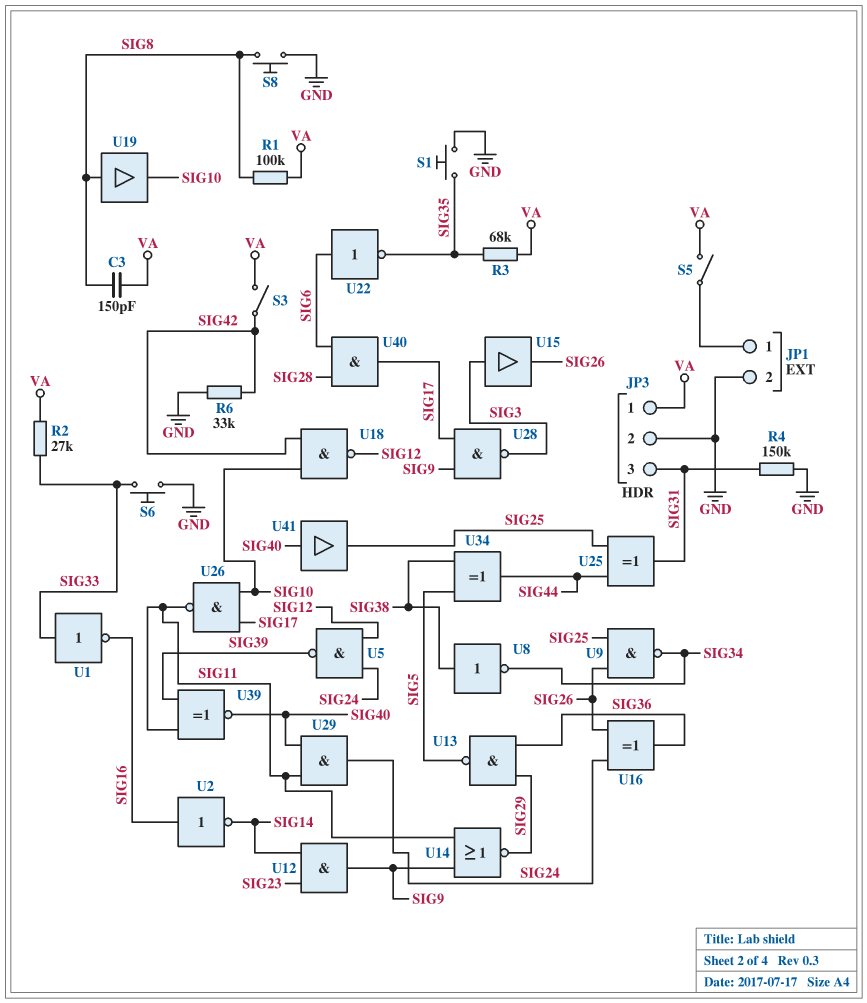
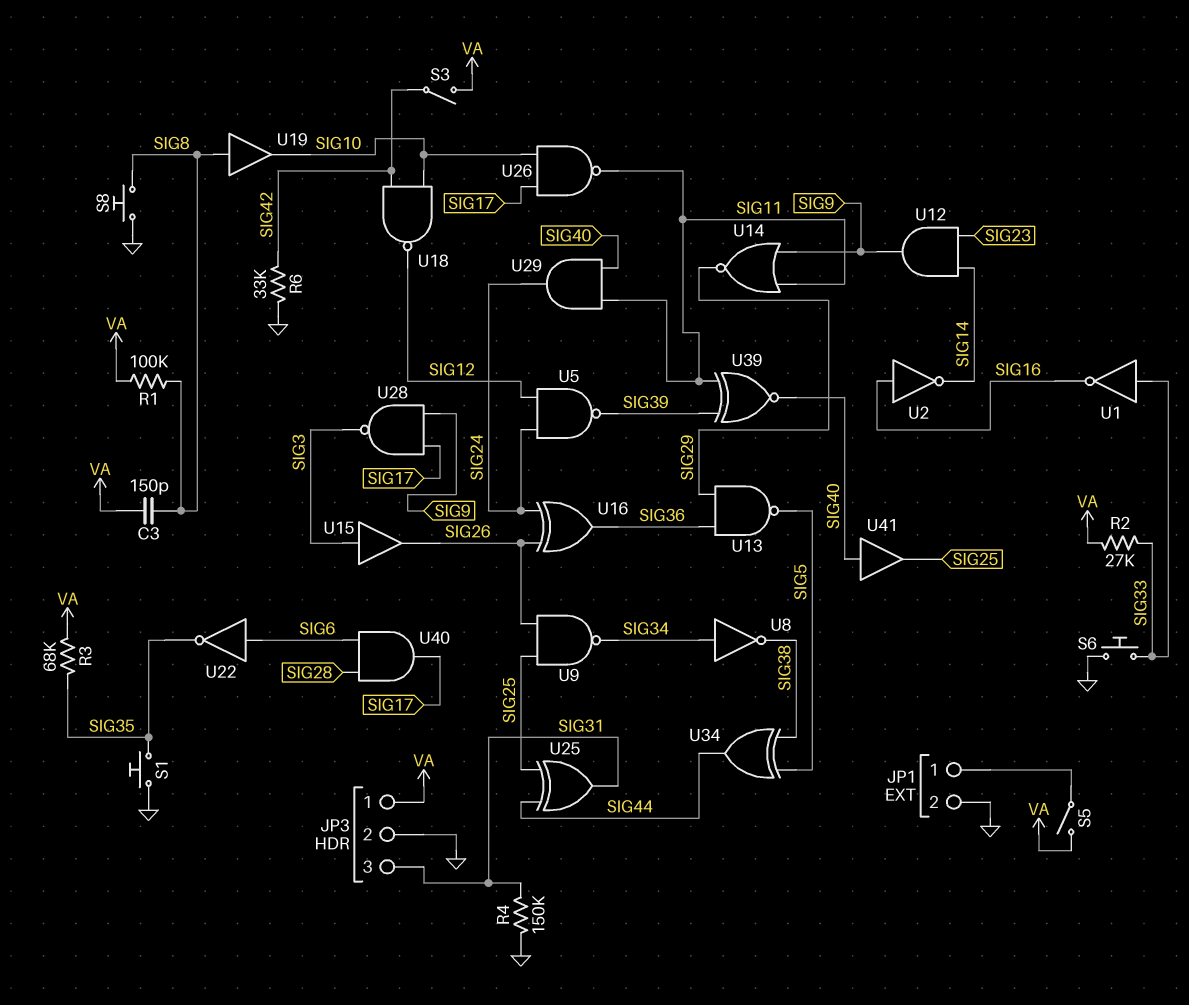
U8: NOT (in SIG38, out SIG34) -> NOT (in SIG34, out SIG38)

